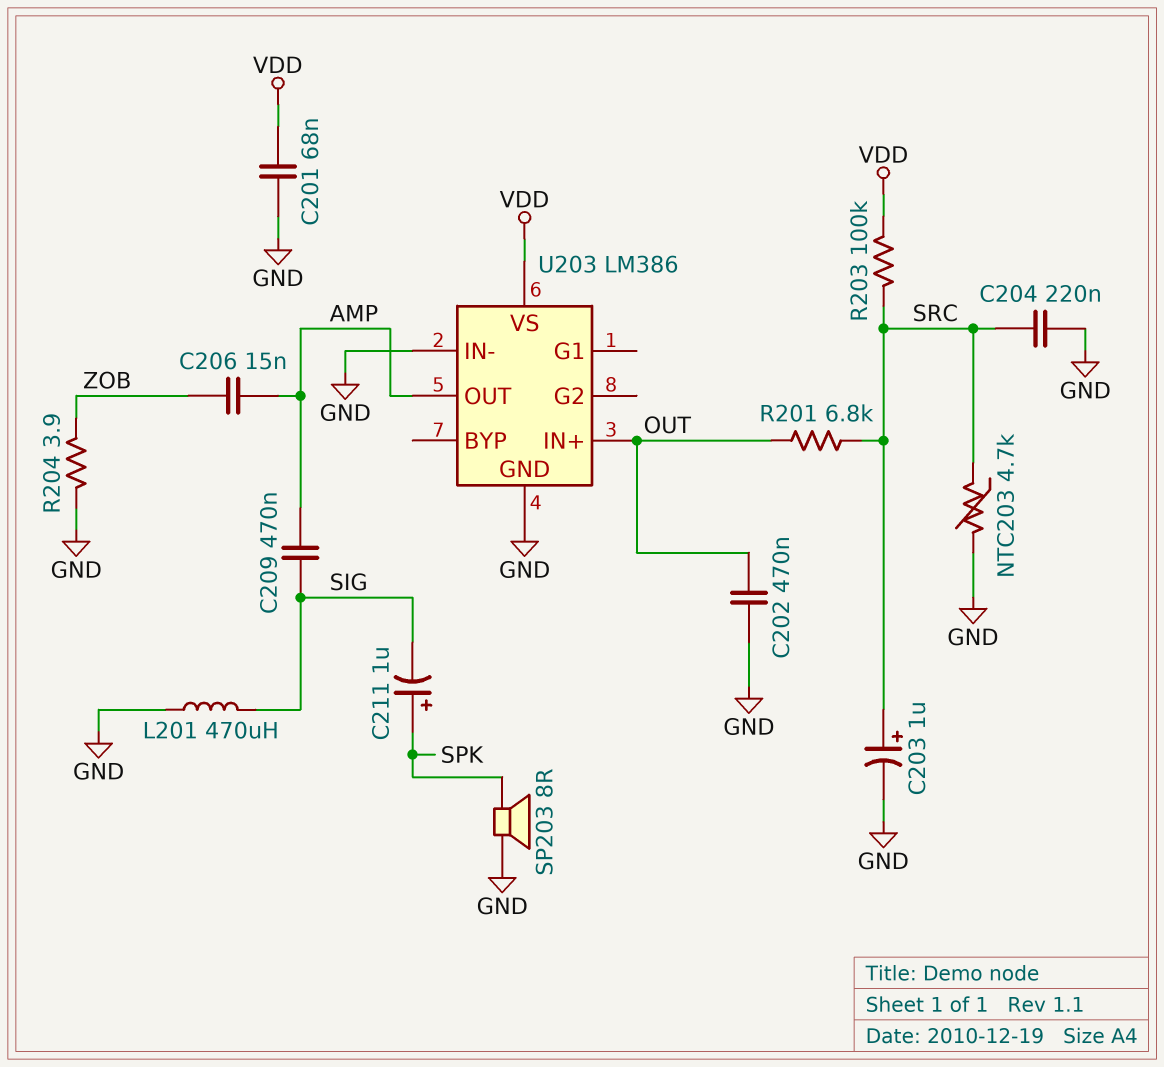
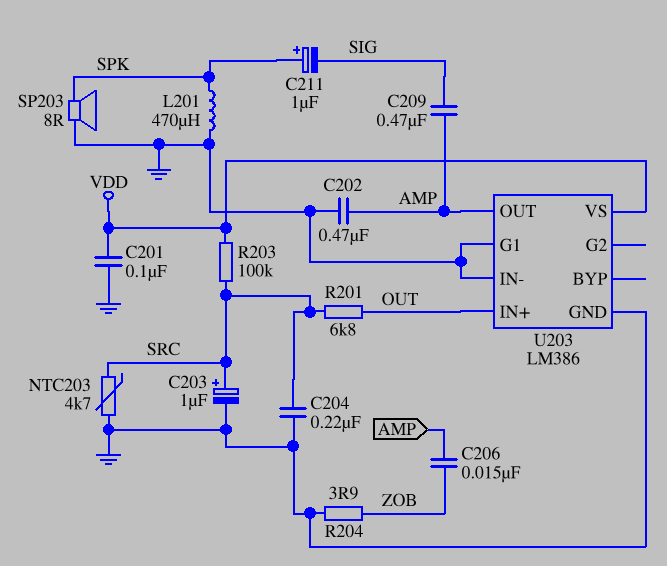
C201: 68nF (GND, VDD) -> 100nF (GND, VDD)
C202: 470nF (GND, OUT) -> 470nF (AMP, GND)
L201: 470uH (GND, SIG) -> 470uH (GND, SPK)
U203 pin G1: none -> GND

